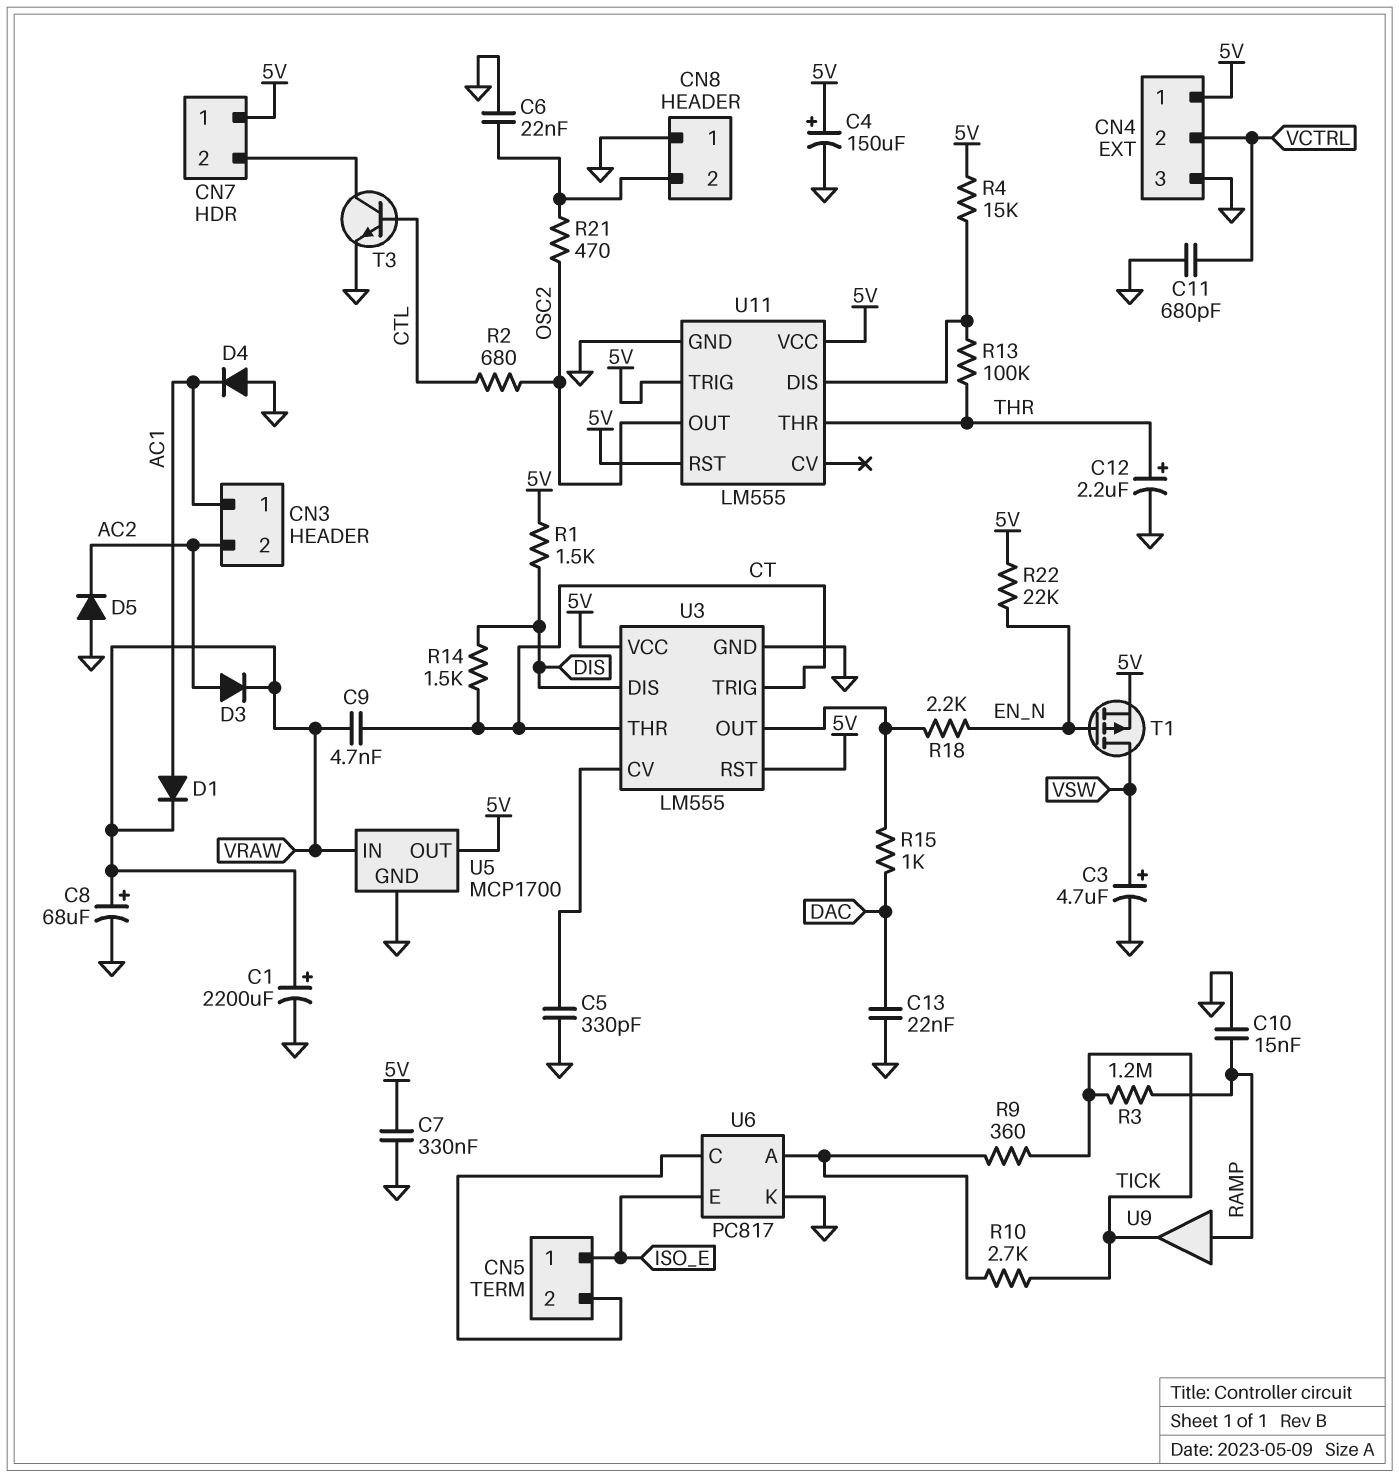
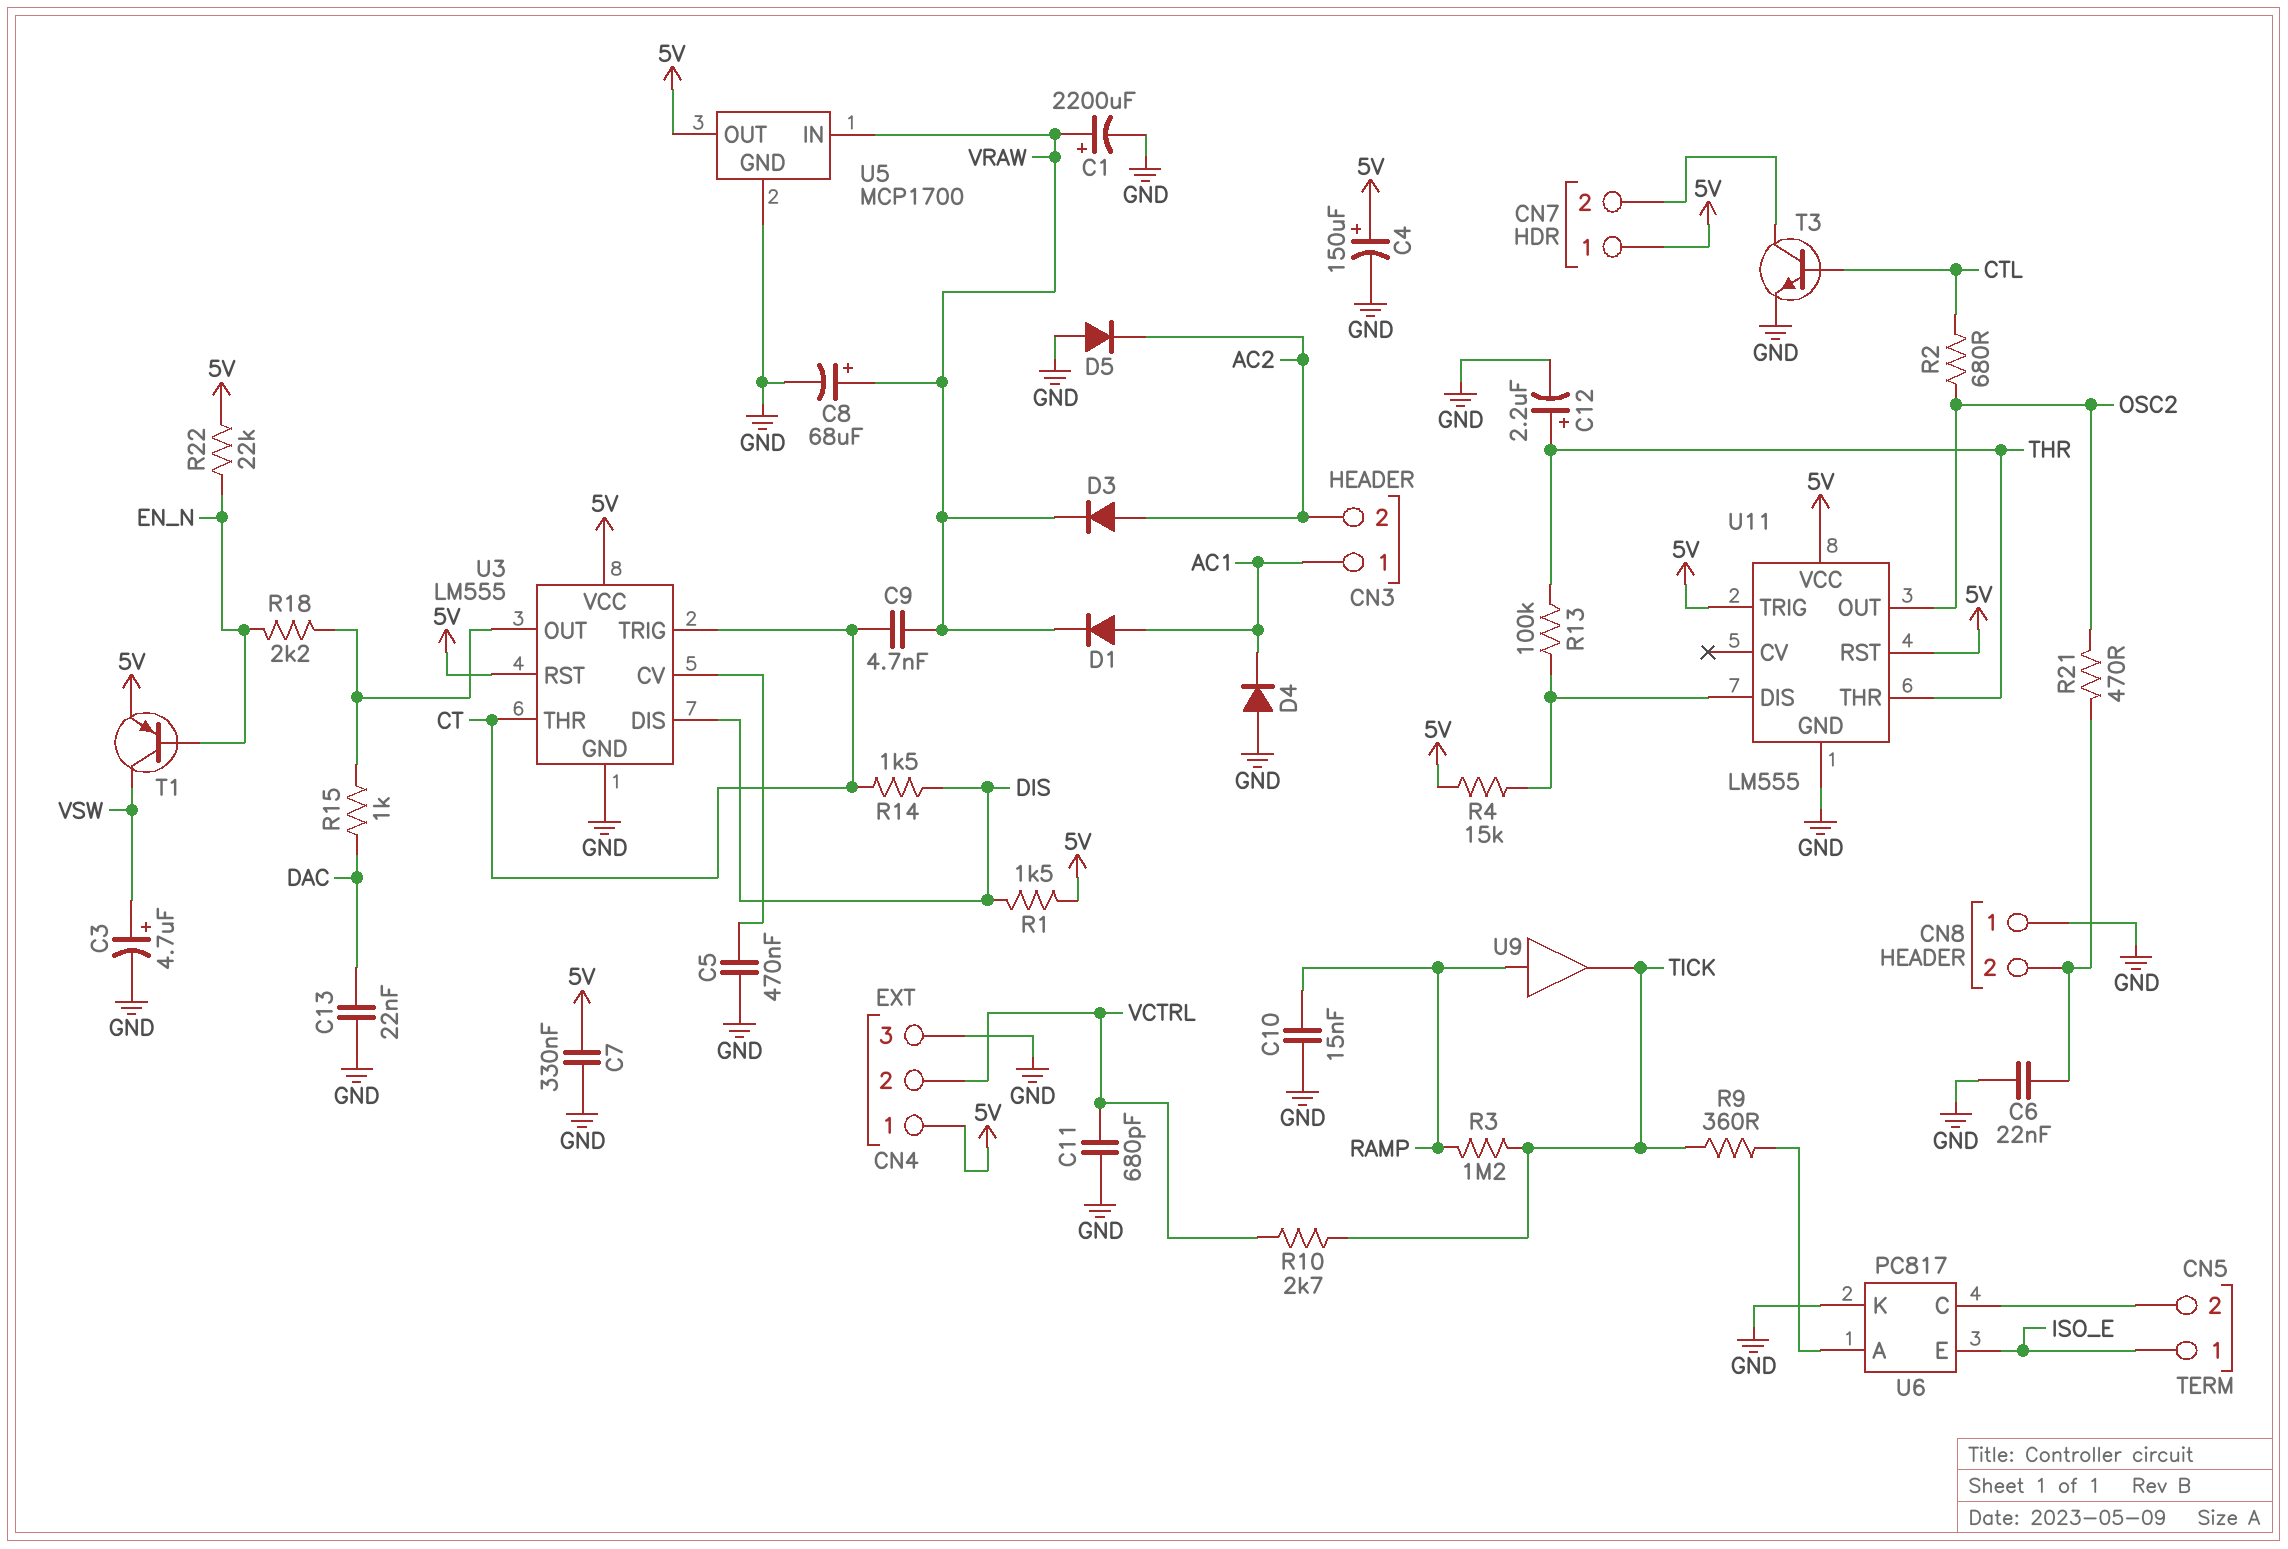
C5: 330pF (GND, U3/CV) -> 470nF (GND, U3/CV)
R10: 2.7k (TICK, U6/A) -> 2.7k (TICK, VCTRL)
T1: PMOS (G EN_N, D VSW, S 5V) -> PNP (B EN_N, C VSW, E 5V)

